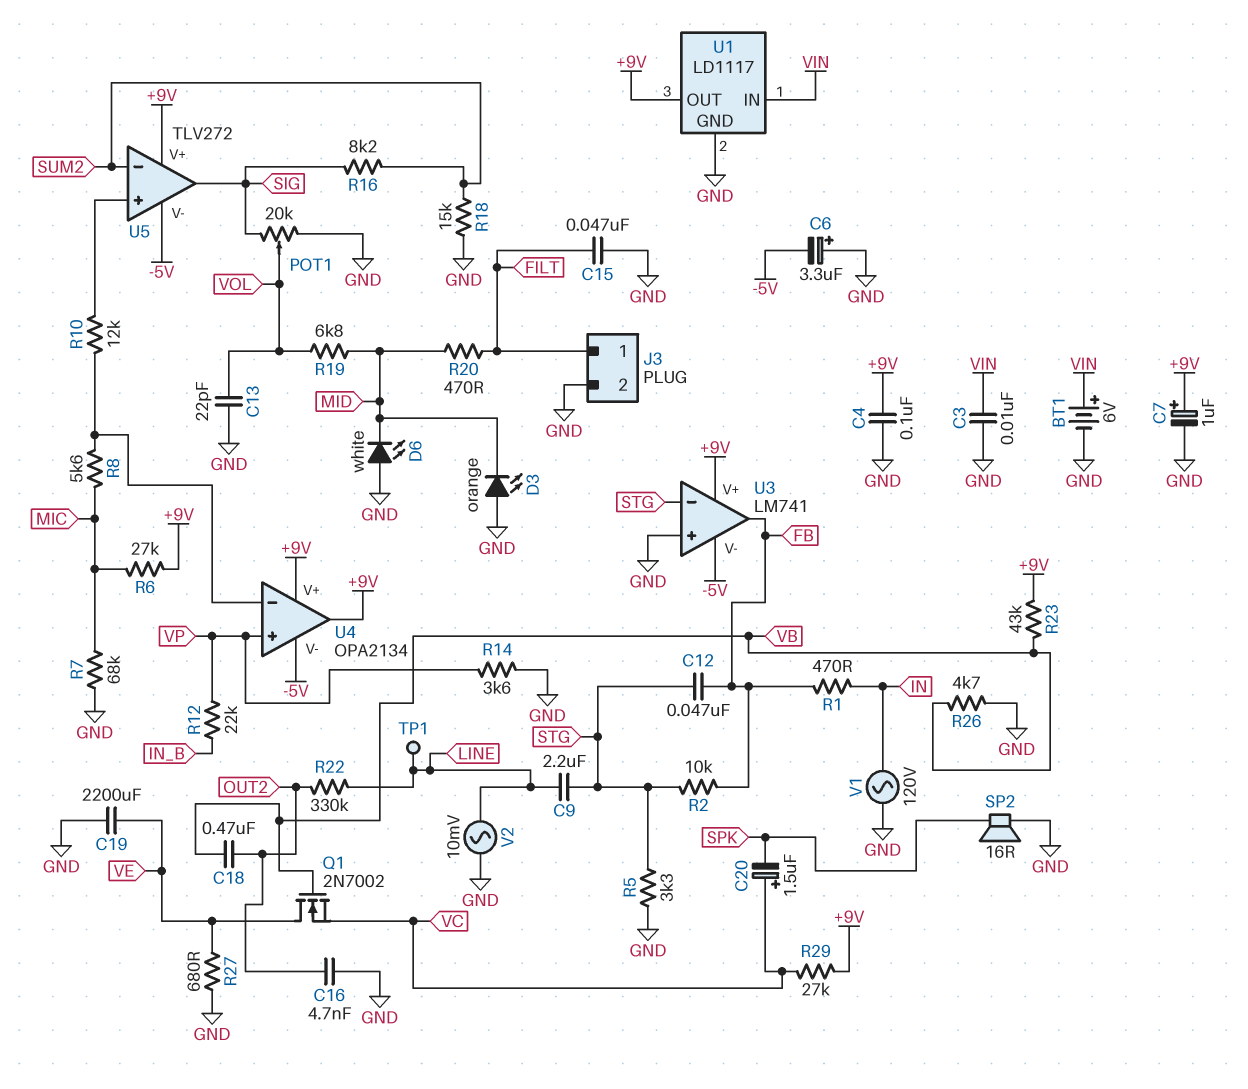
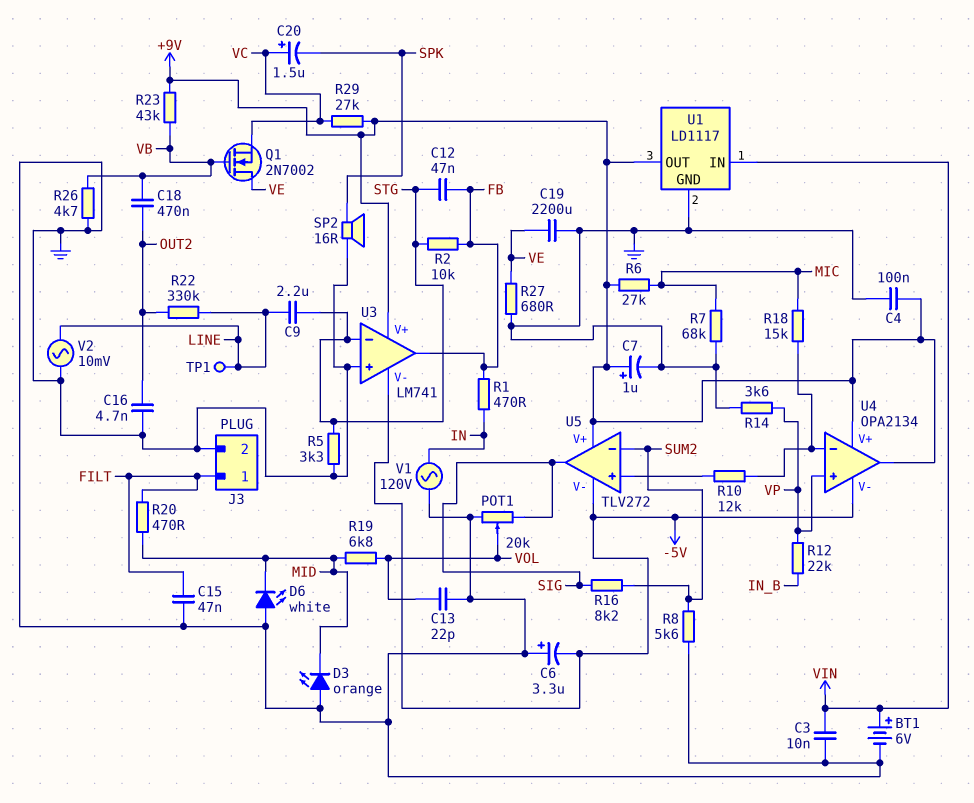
R8: 5.6k (MIC, U4/in-) -> 5.6k (GND, SUM2)
R18: 15k (GND, SUM2) -> 15k (MIC, U4/in-)

